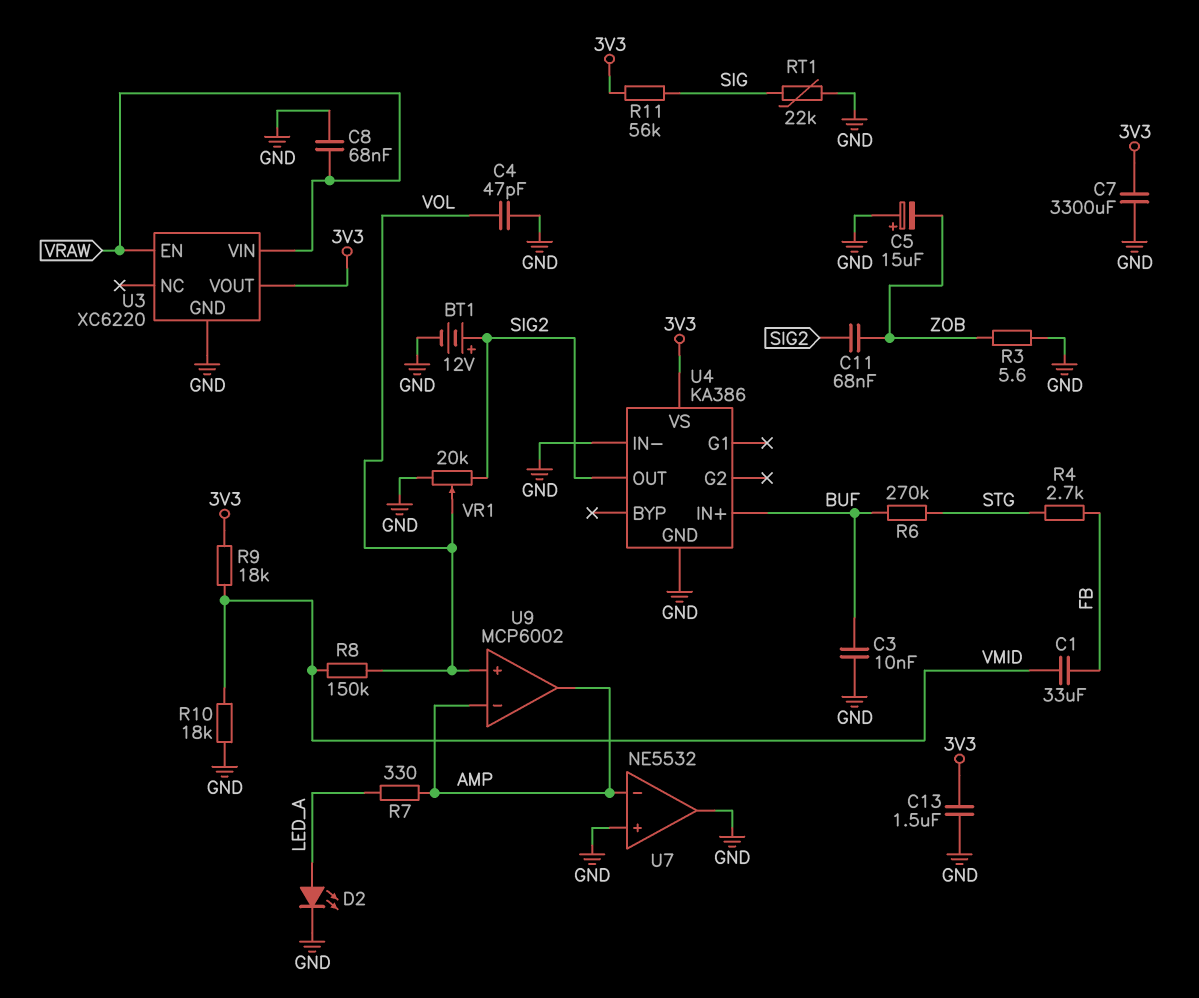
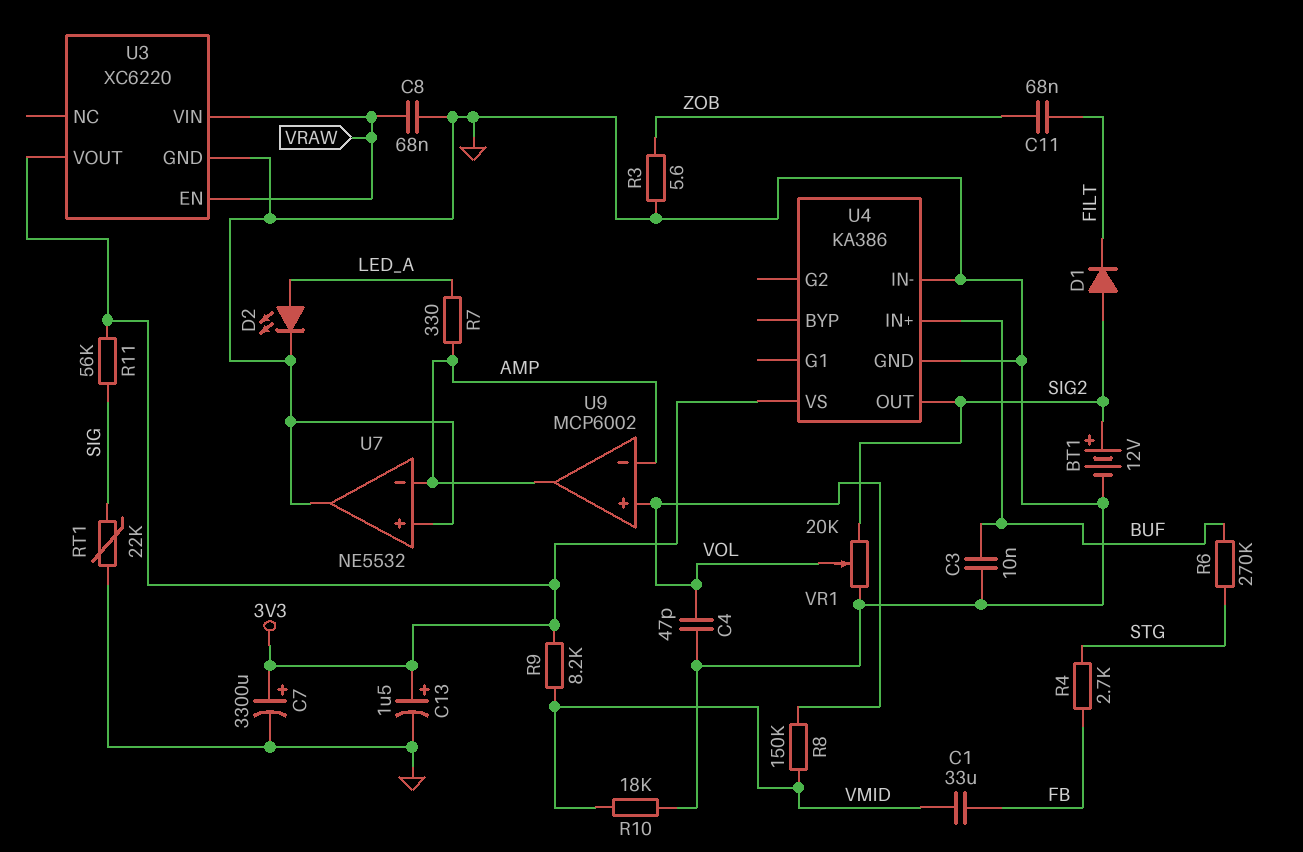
C5: 15uF (plus GND, minus ZOB) -> none
C7: 3300uF (3V3, GND) -> 3300uF (plus 3V3, minus GND)
C11: 68nF (SIG2, ZOB) -> 68nF (FILT, ZOB)
C13: 1.5uF (3V3, GND) -> 1.5uF (plus 3V3, minus GND)
D1: none -> diode (A SIG2, K FILT)
R9: 18k (3V3, VMID) -> 8.2k (3V3, VMID)

